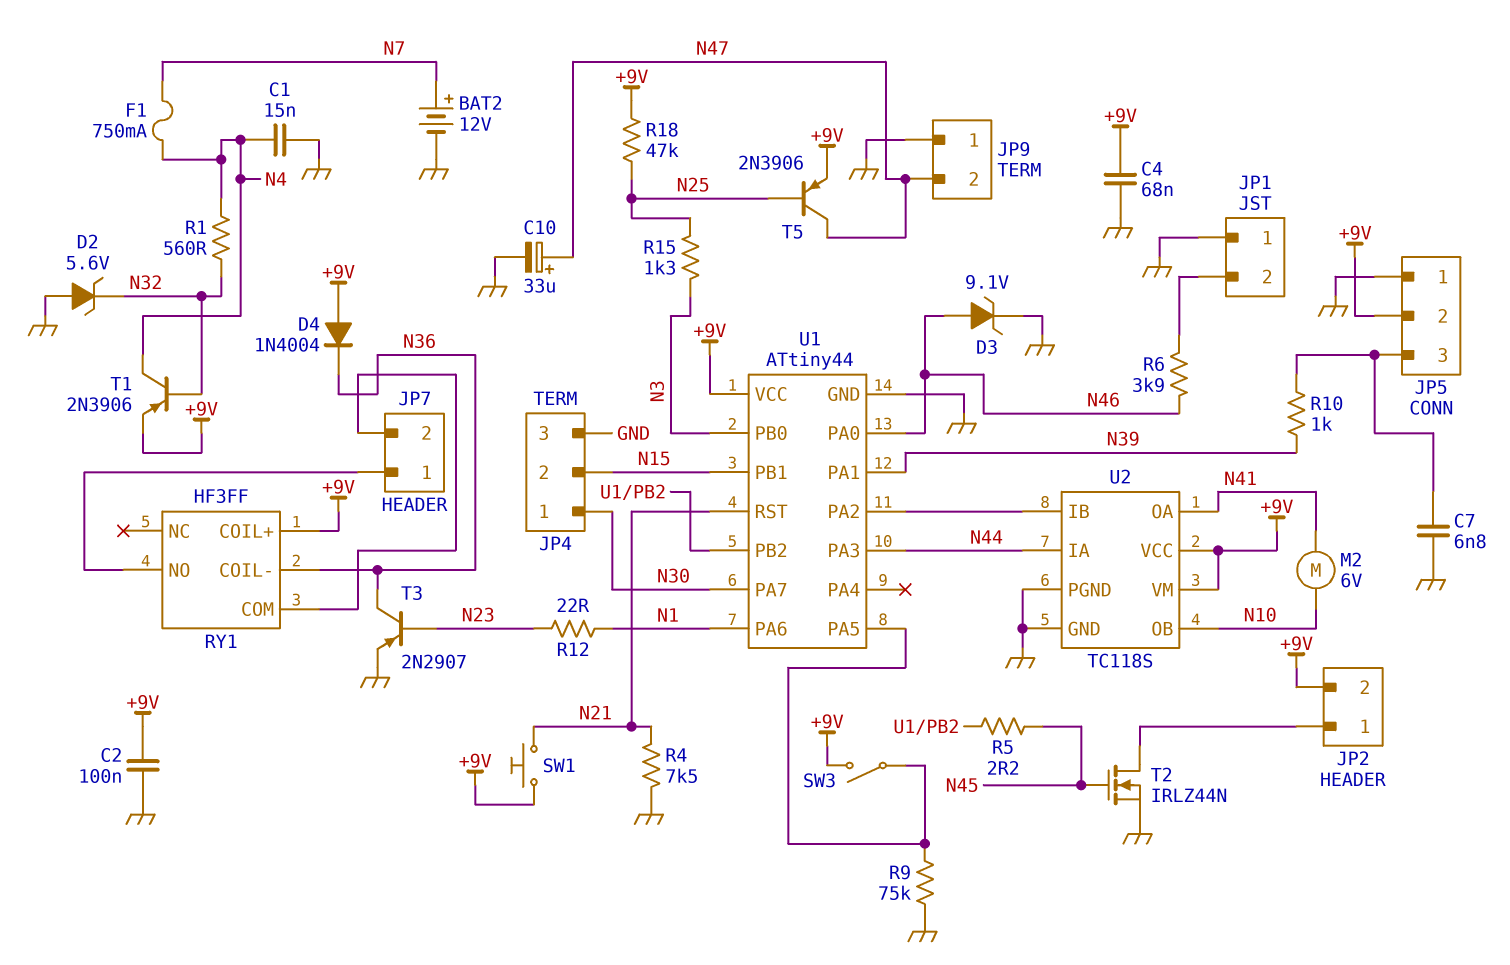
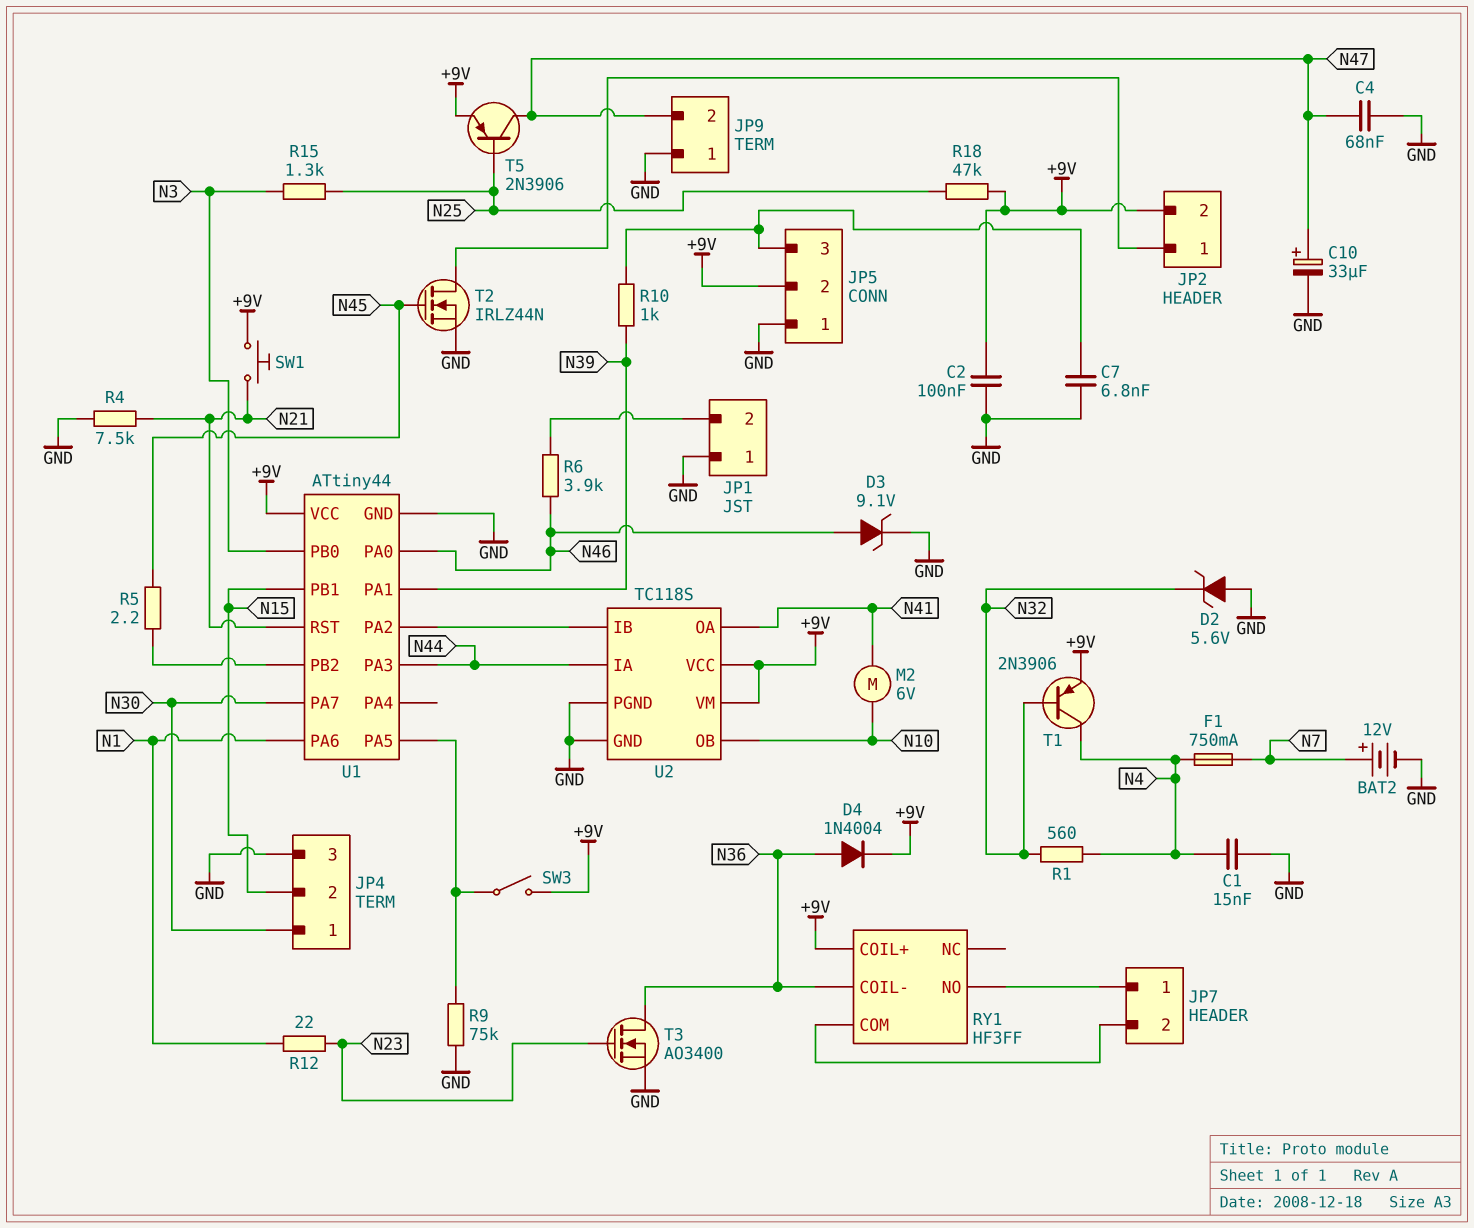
C4: 68nF (+9V, GND) -> 68nF (GND, N47)
D4: diode 1N4004 (A +9V, K N36) -> diode 1N4004 (A N36, K +9V)
T3: PNP 2N2907 (B N23, C N36, E GND) -> NMOS AO3400 (G N23, D N36, S GND)

